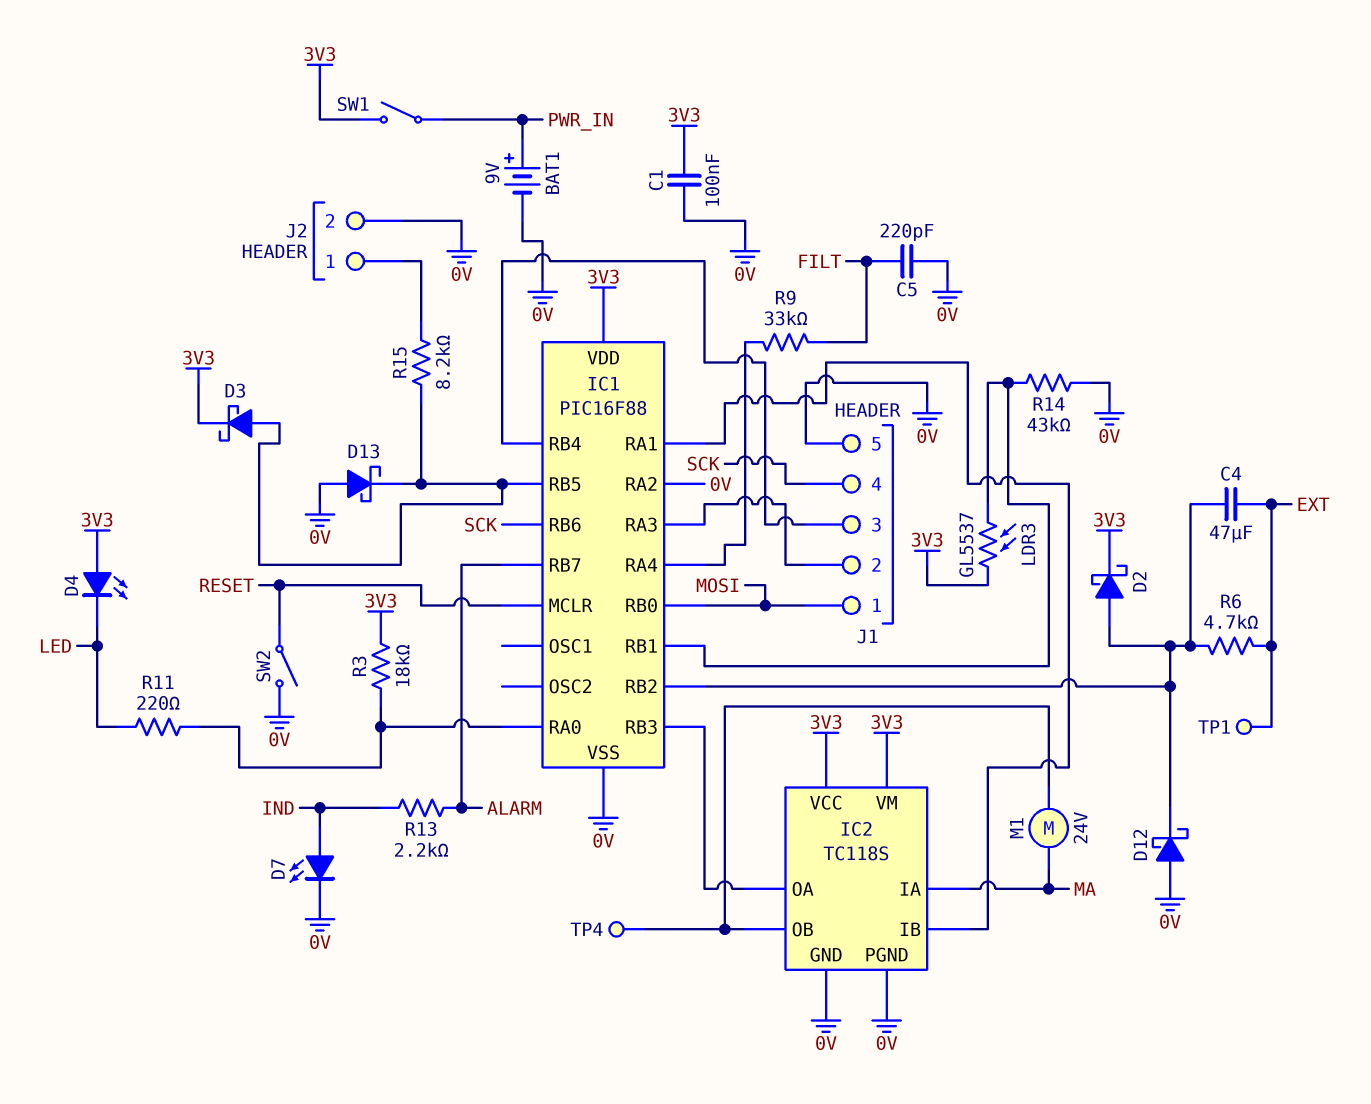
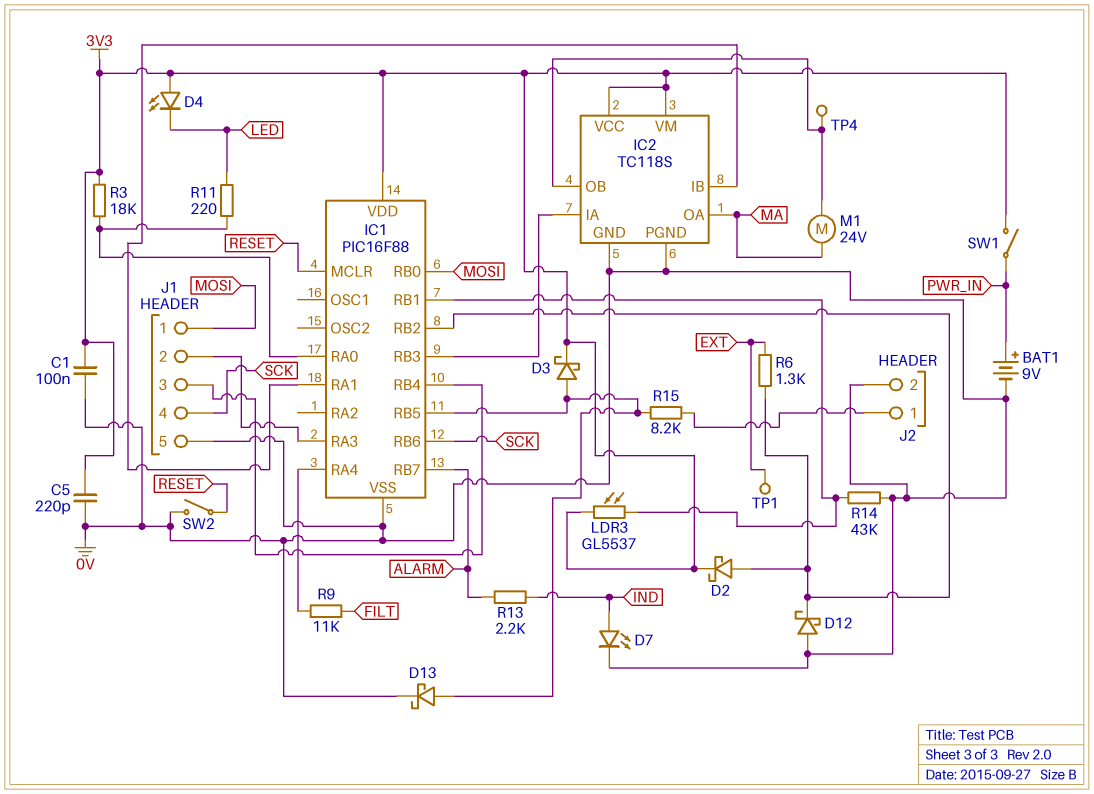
C4: 47uF (EXT, IC1/RB2) -> none
C5: 220pF (0V, FILT) -> 220pF (0V, 3V3)
D13: schottky (A 0V, K IC1/RB5) -> schottky (A IC1/RB5, K 0V)
IC1 pin RA2: 0V -> none
IC2 pin IA: MA -> IC1/RB3
IC2 pin OA: IC1/RB3 -> MA
R6: 4.7k (EXT, IC1/RB2) -> 1.3k (EXT, IC1/RB2)
R9: 33k (FILT, IC1/RA4) -> 11k (FILT, IC1/RA4)

